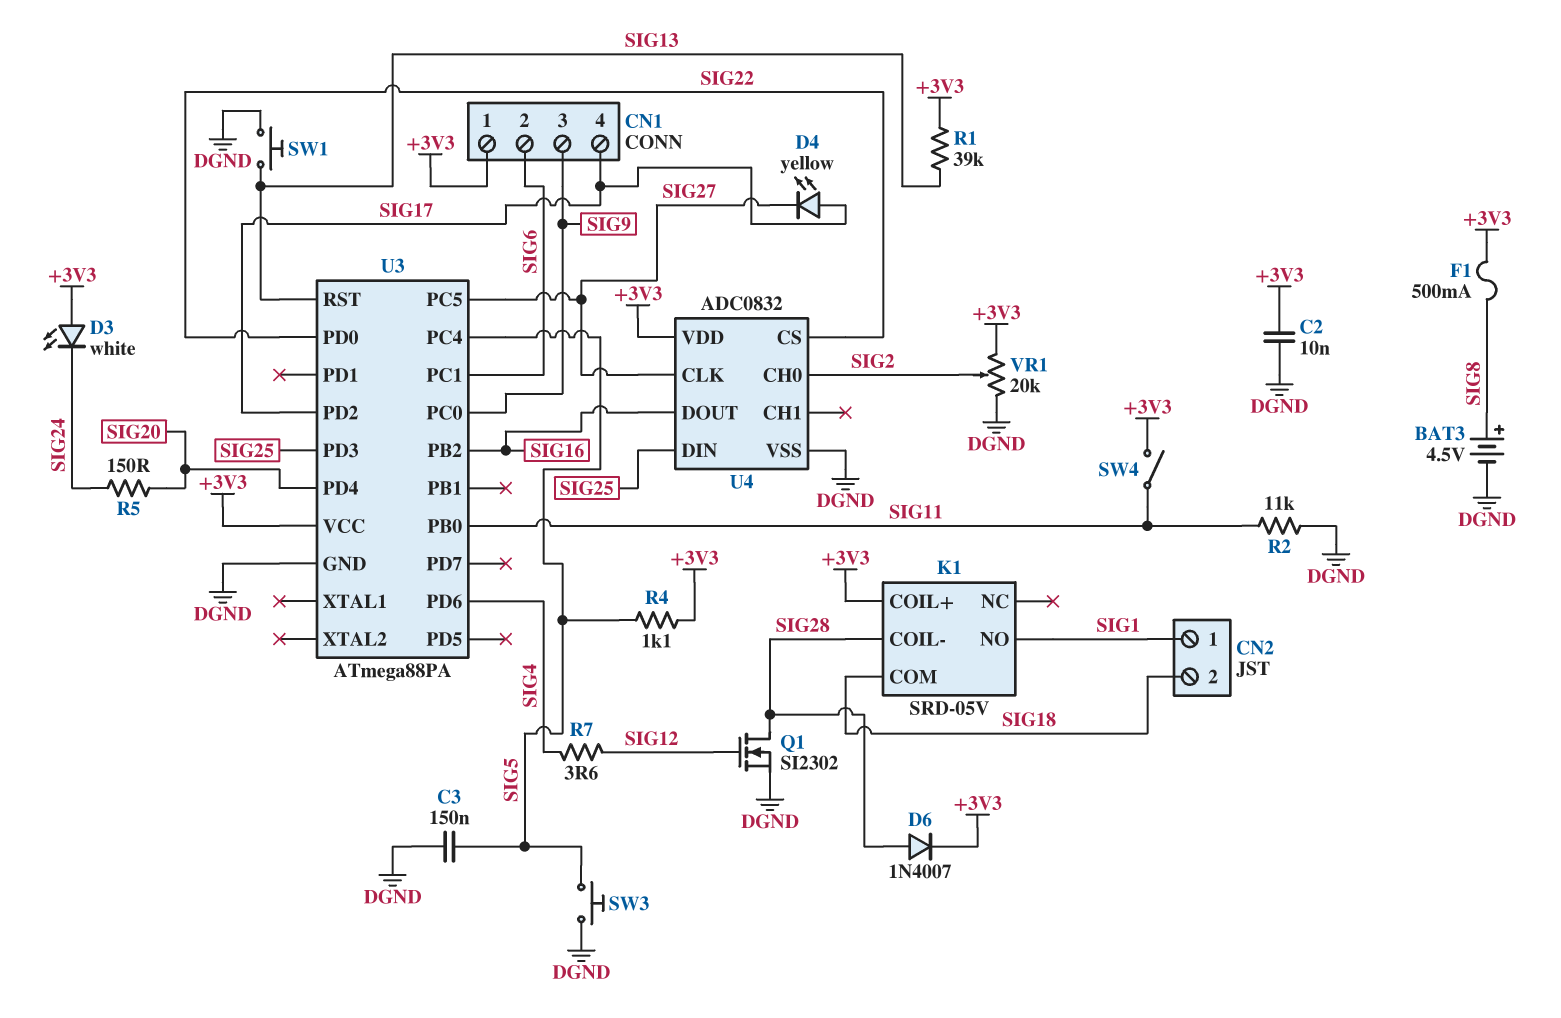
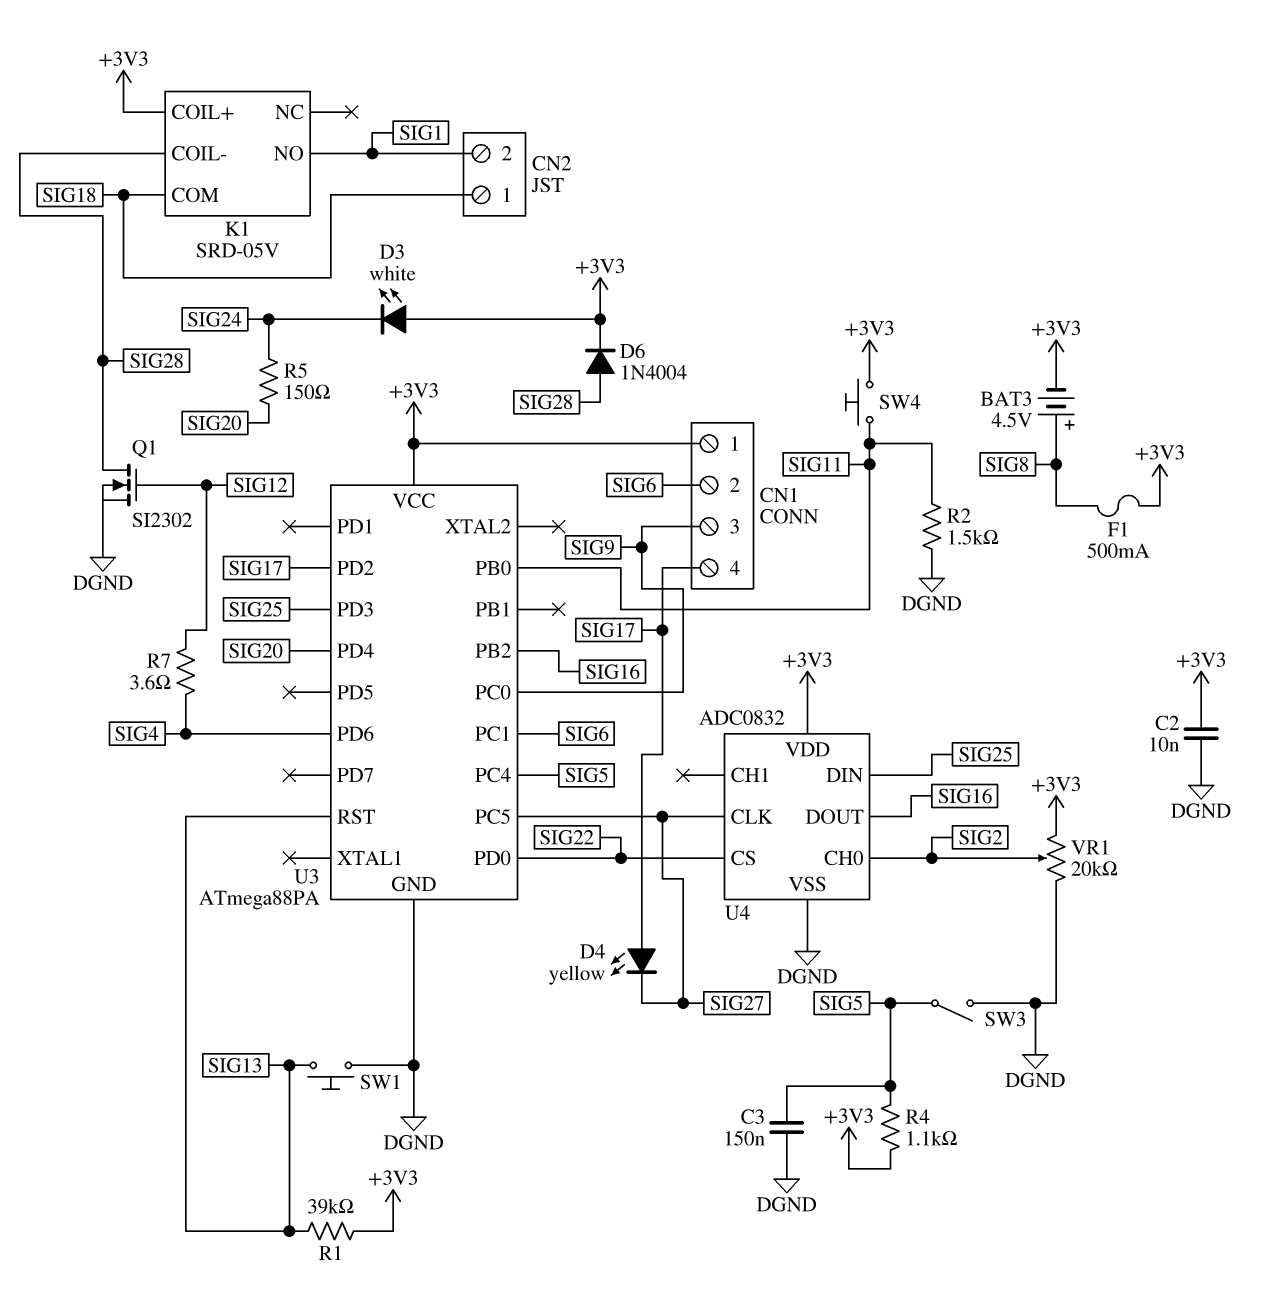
BAT3: 4.5V (plus SIG8, minus DGND) -> 4.5V (plus SIG8, minus +3V3)
CN2 pin 1: SIG1 -> SIG18
CN2 pin 2: SIG18 -> SIG1
D6: diode 1N4007 (A SIG28, K +3V3) -> diode 1N4004 (A SIG28, K +3V3)
R2: 11k (DGND, SIG11) -> 1.5k (DGND, SIG11)
SW3: button (DGND, SIG5) -> switch (DGND, SIG5)
SW4: switch (+3V3, SIG11) -> button (+3V3, SIG11)

